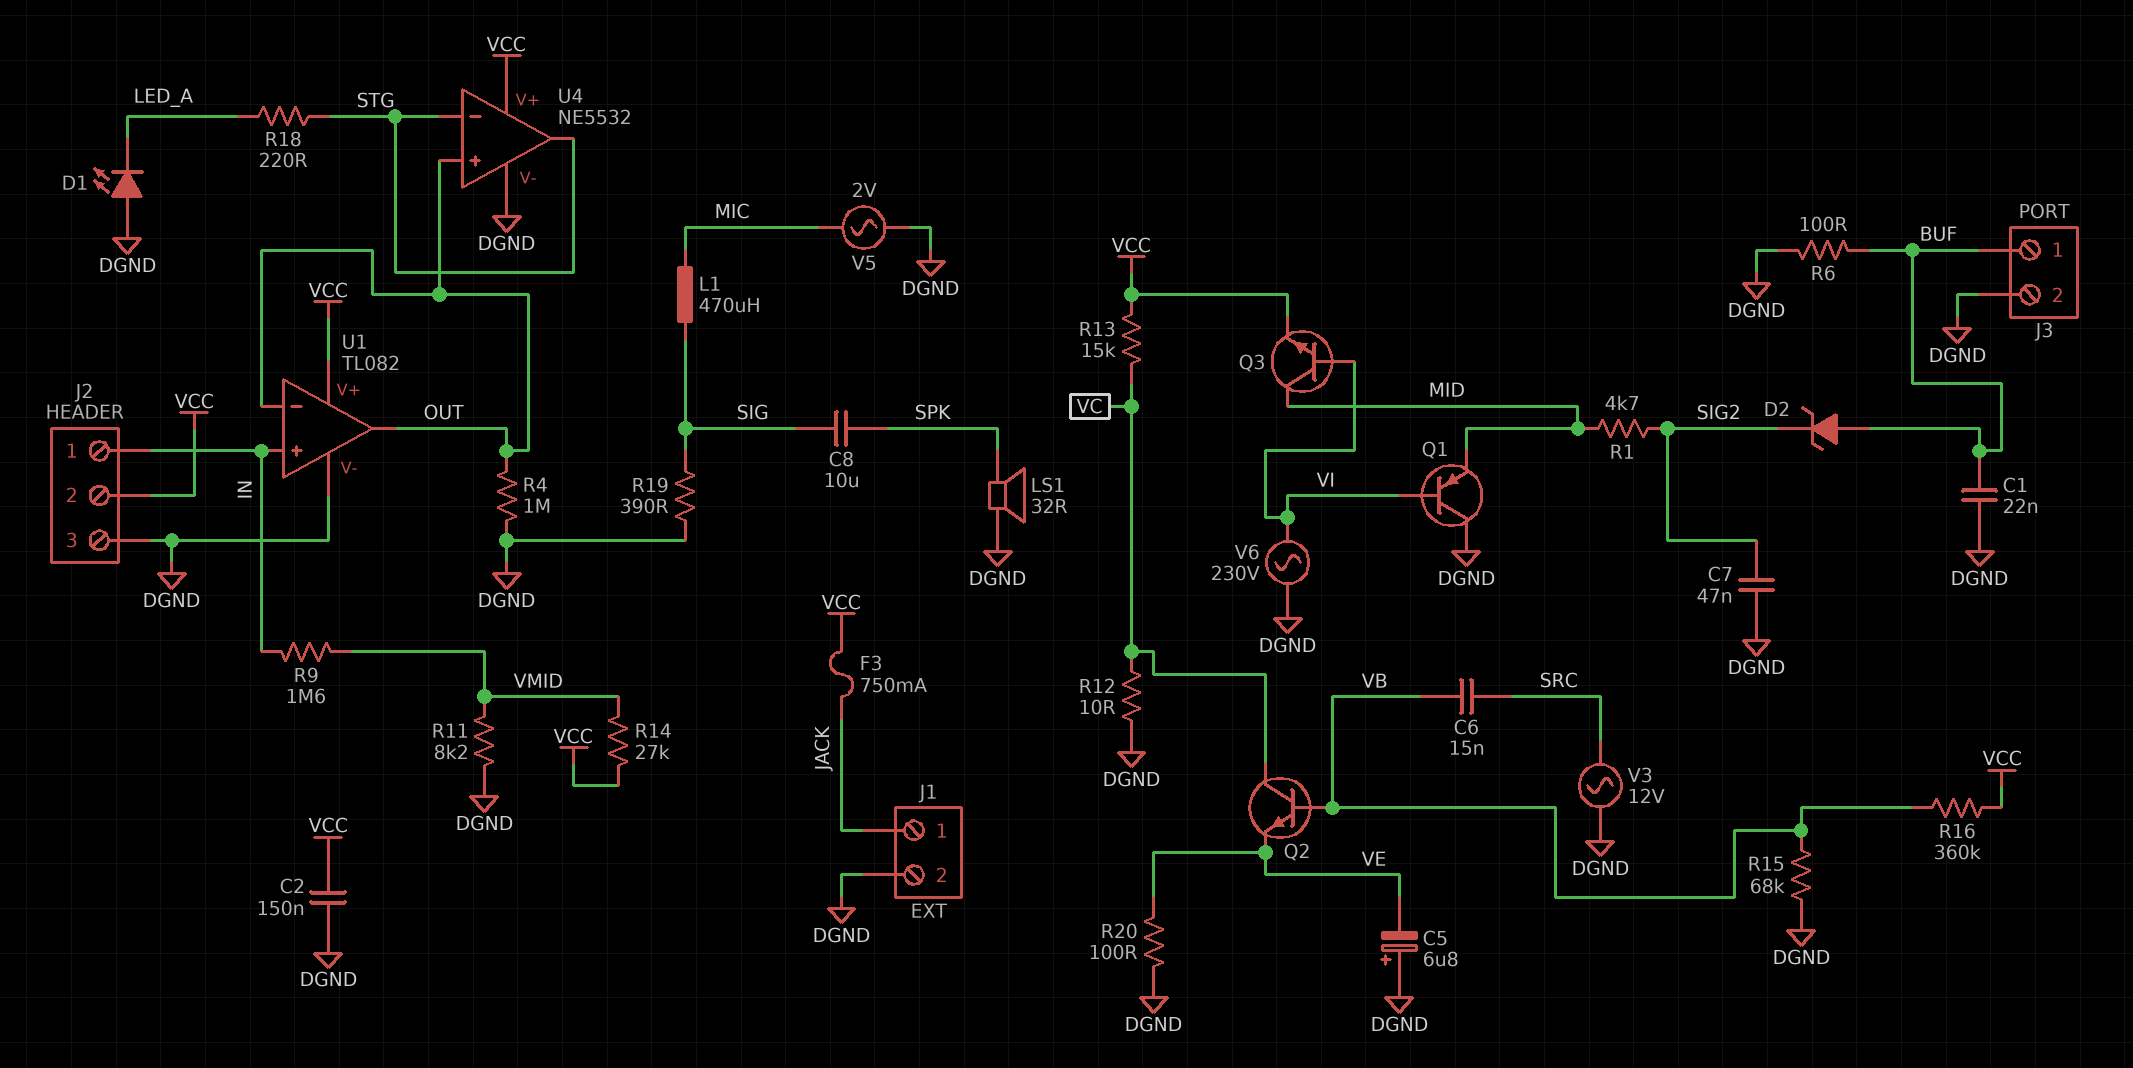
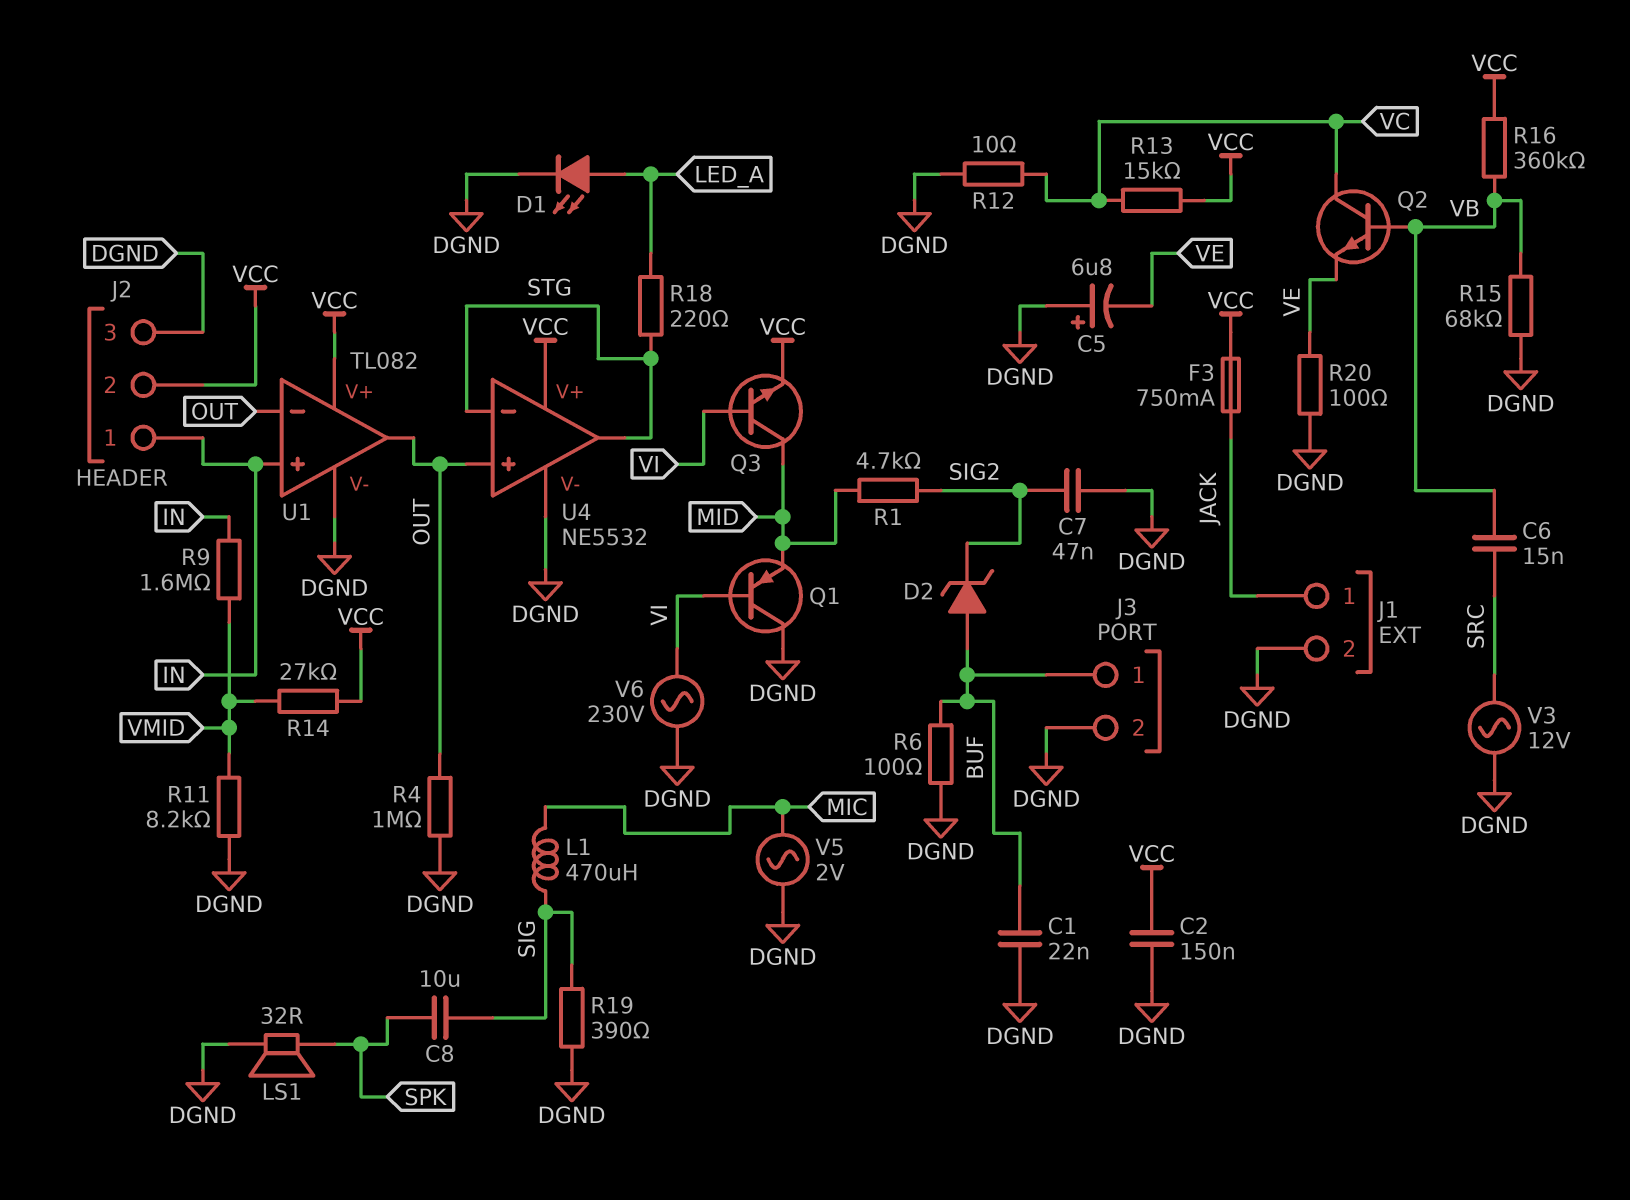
D1: LED (A DGND, K LED_A) -> LED (A LED_A, K DGND)

